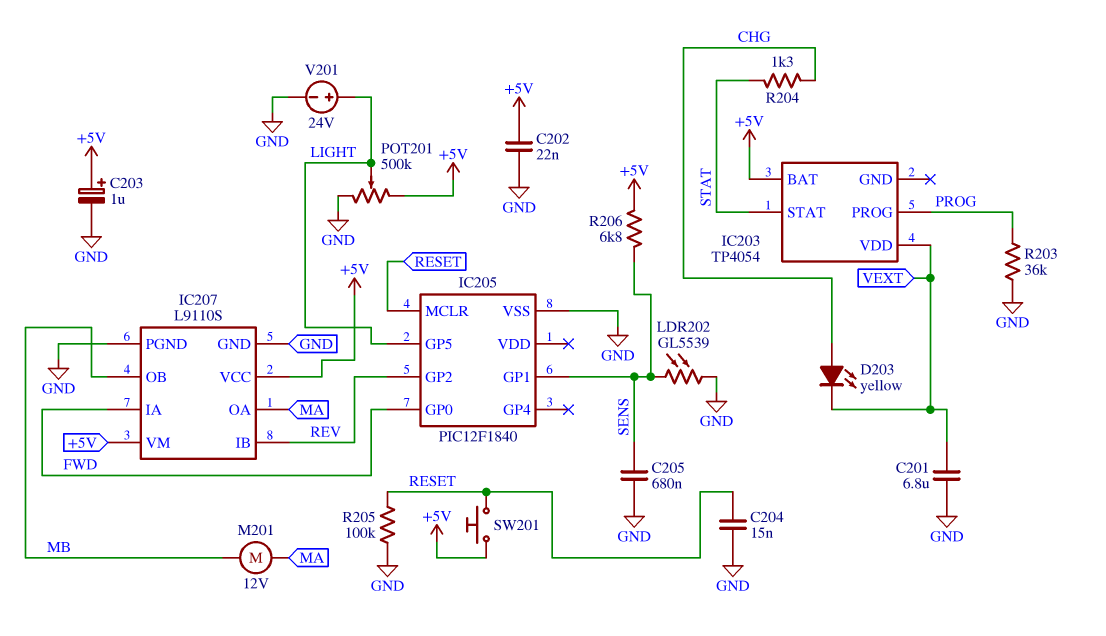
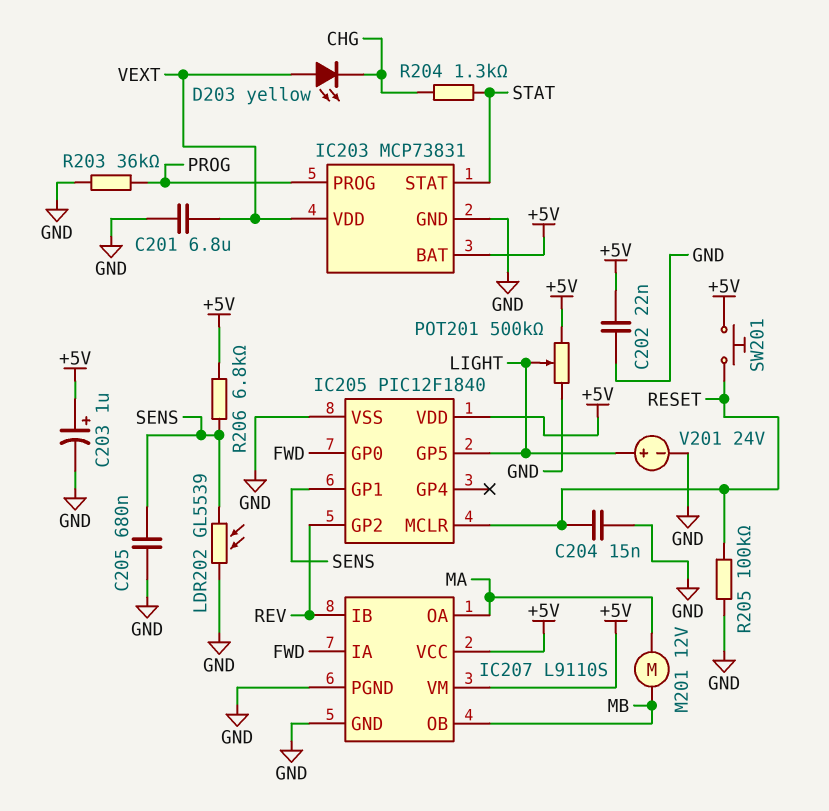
D203: LED yellow (A CHG, K VEXT) -> LED yellow (A VEXT, K CHG)
IC203: TP4054 -> MCP73831
IC203 pin GND: none -> GND
IC205 pin VDD: none -> +5V

